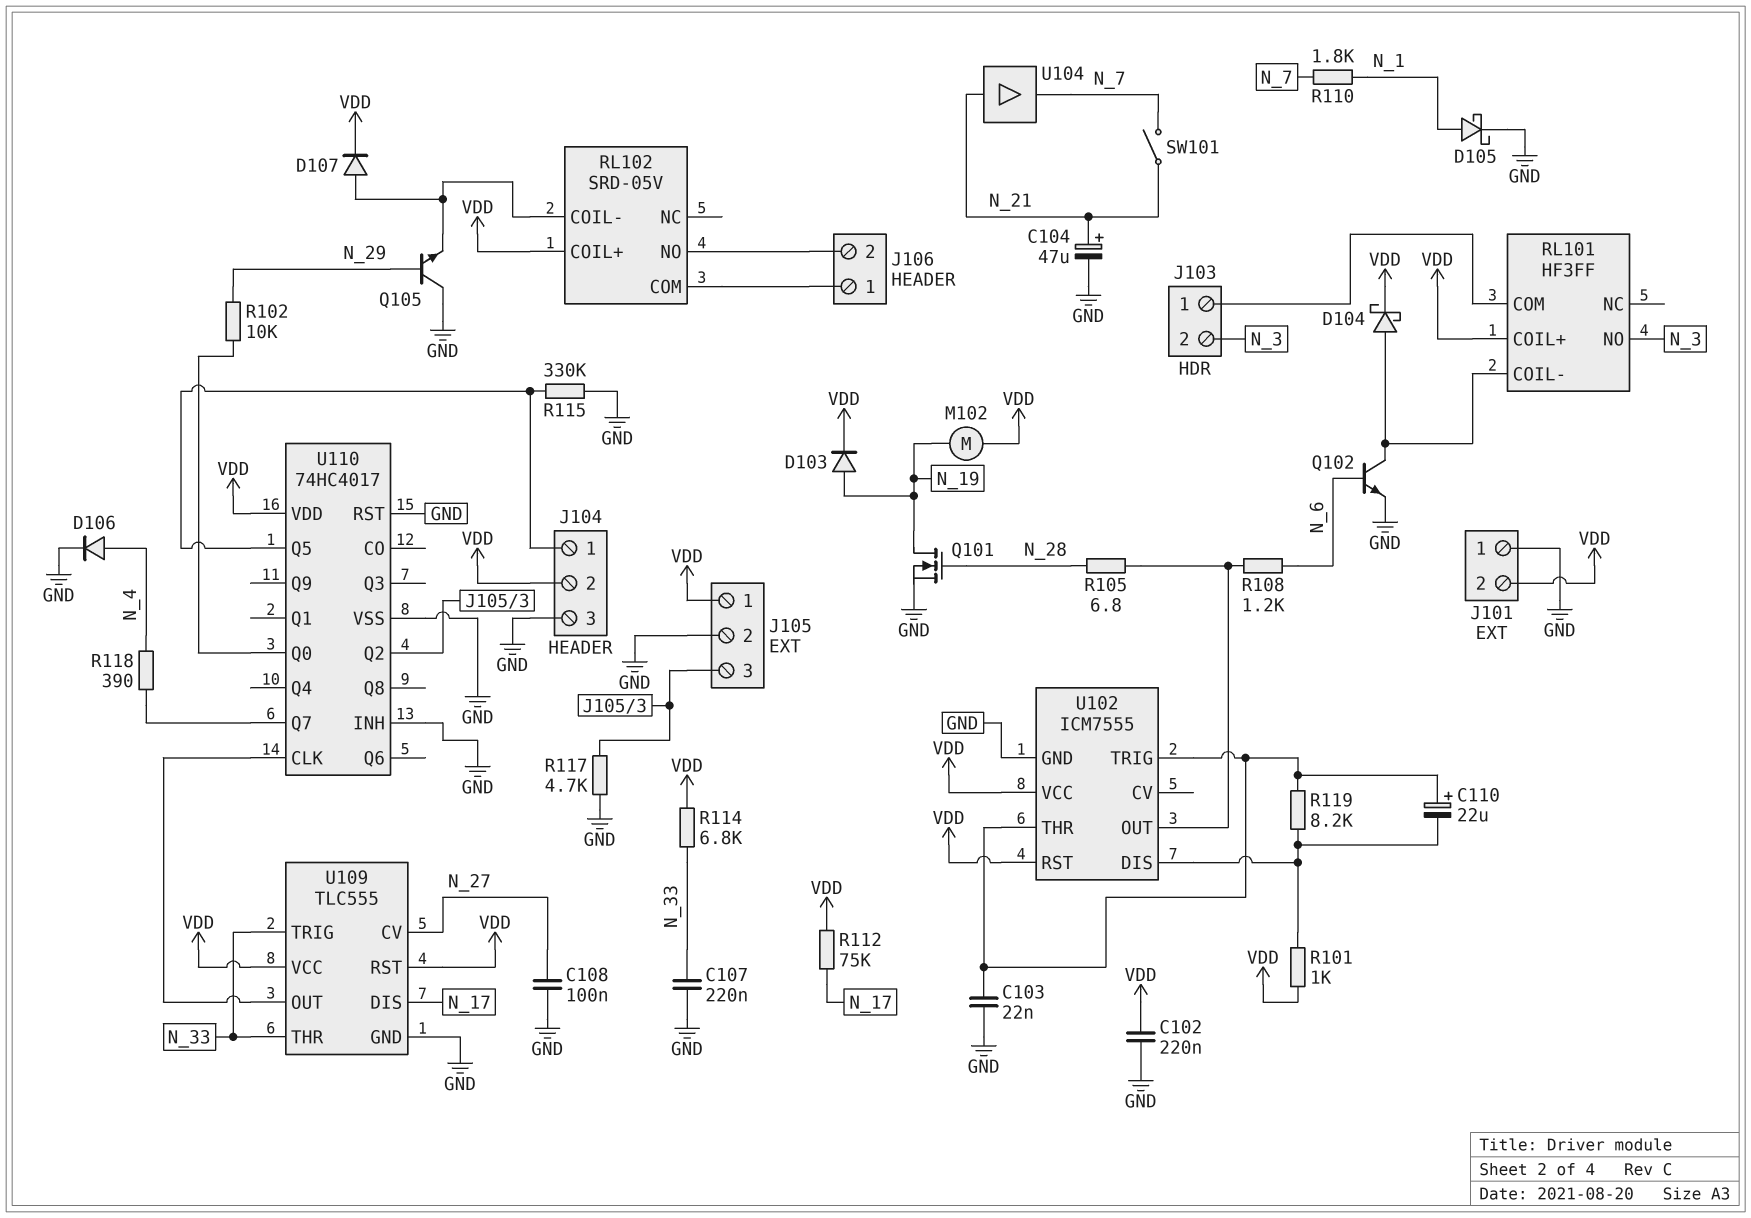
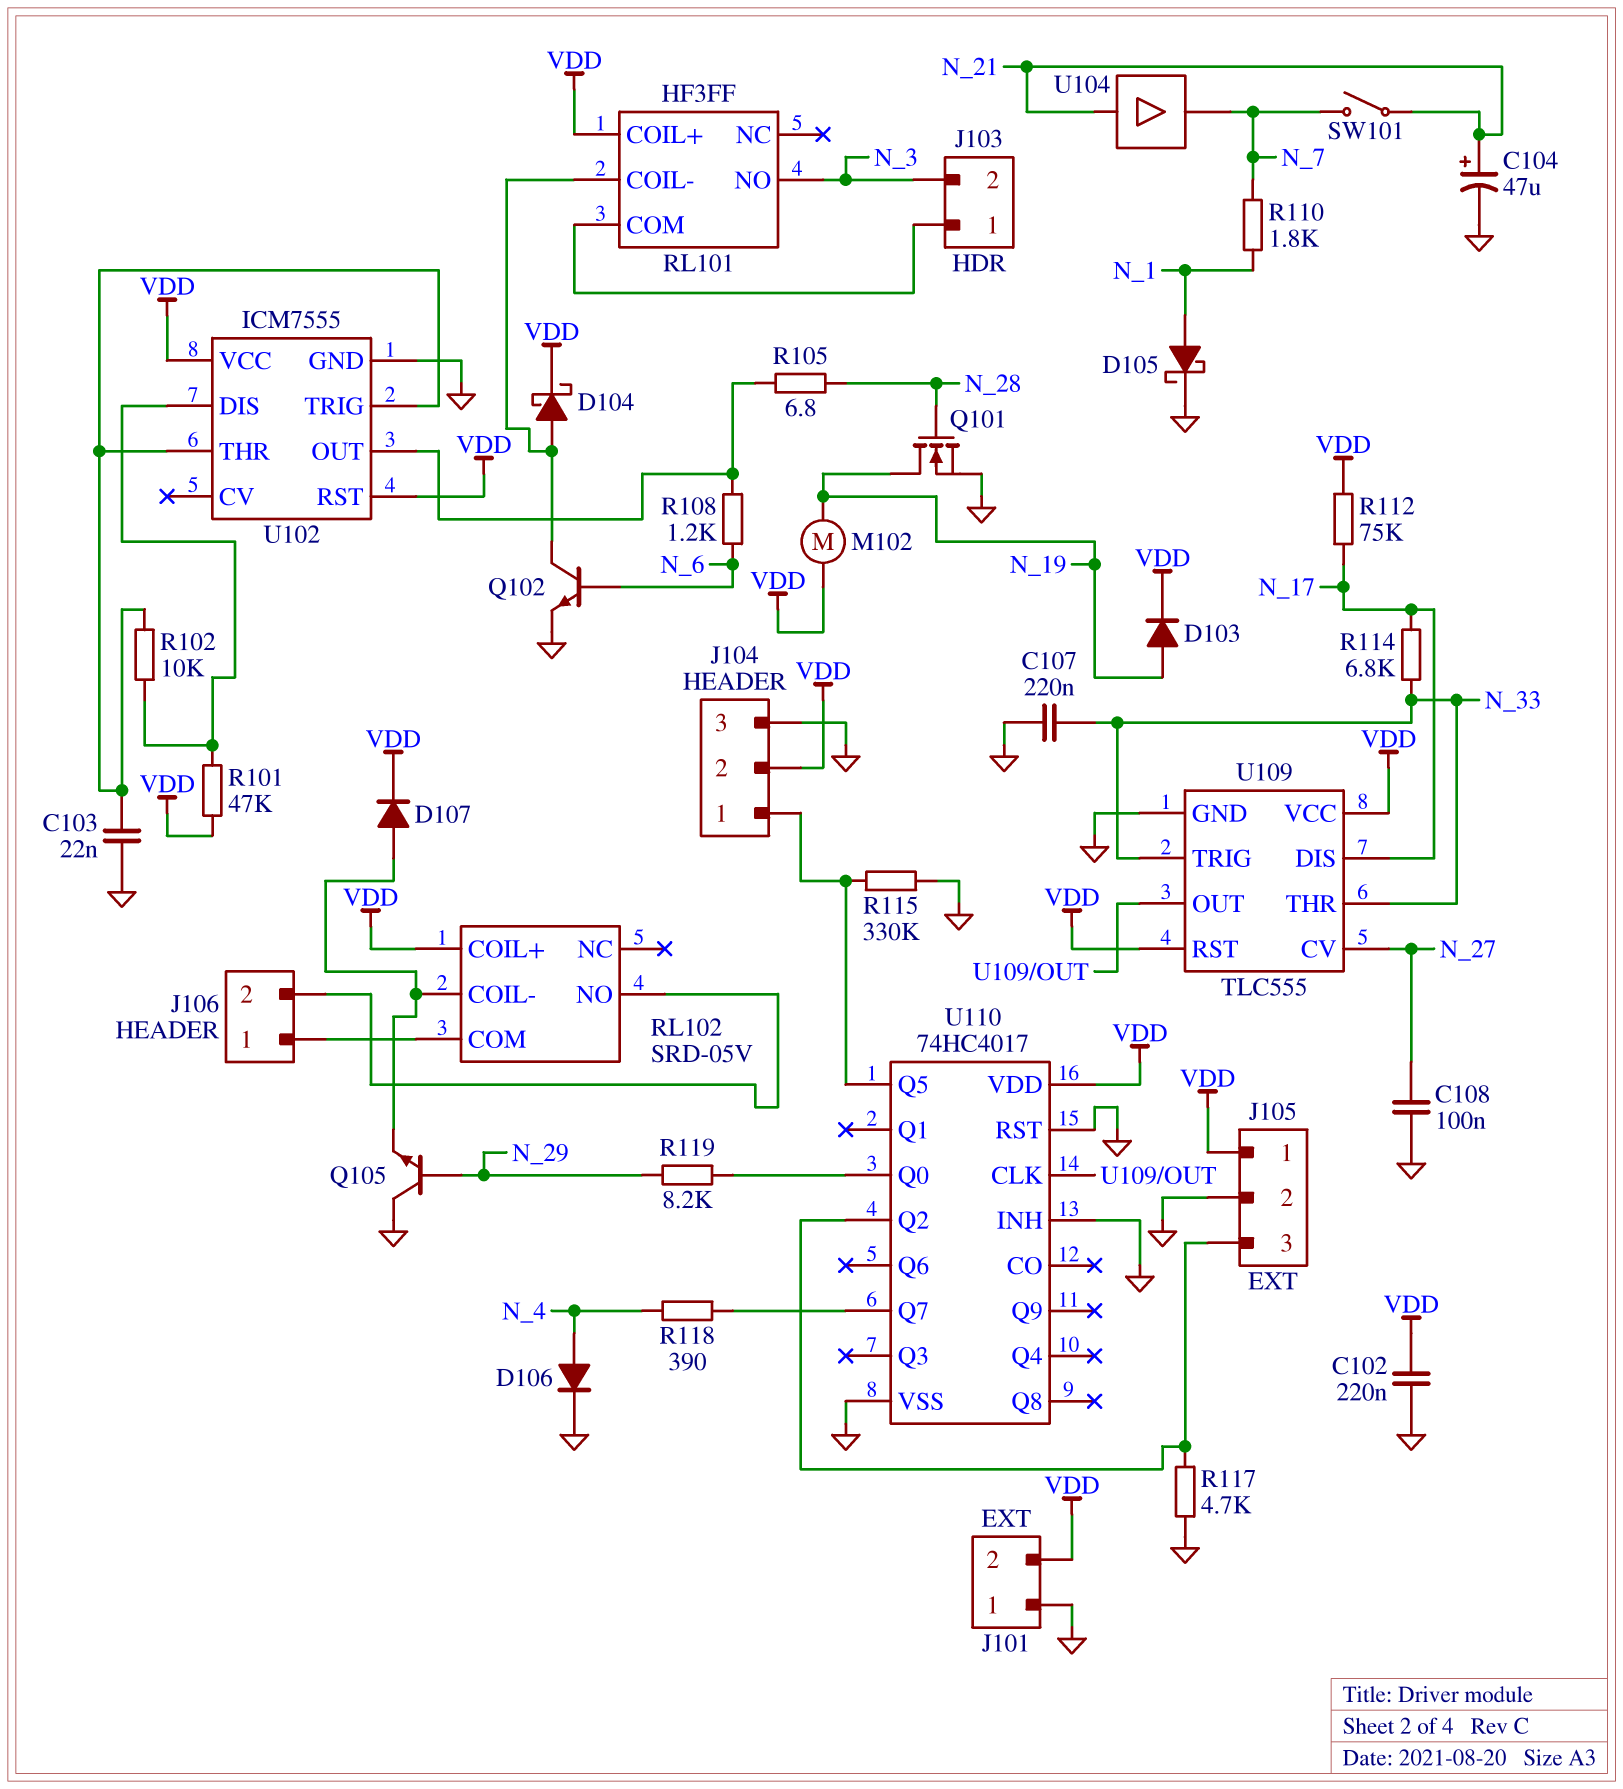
C110: 22uF (plus U102/THR, minus U102/DIS) -> none
R101: 1k (U102/DIS, VDD) -> 47k (U102/DIS, VDD)
R102: 10k (N_29, U110/Q0) -> 10k (U102/DIS, U102/THR)
R114: 6.8k (N_33, VDD) -> 6.8k (N_17, N_33)
R119: 8.2k (U102/DIS, U102/THR) -> 8.2k (N_29, U110/Q0)

